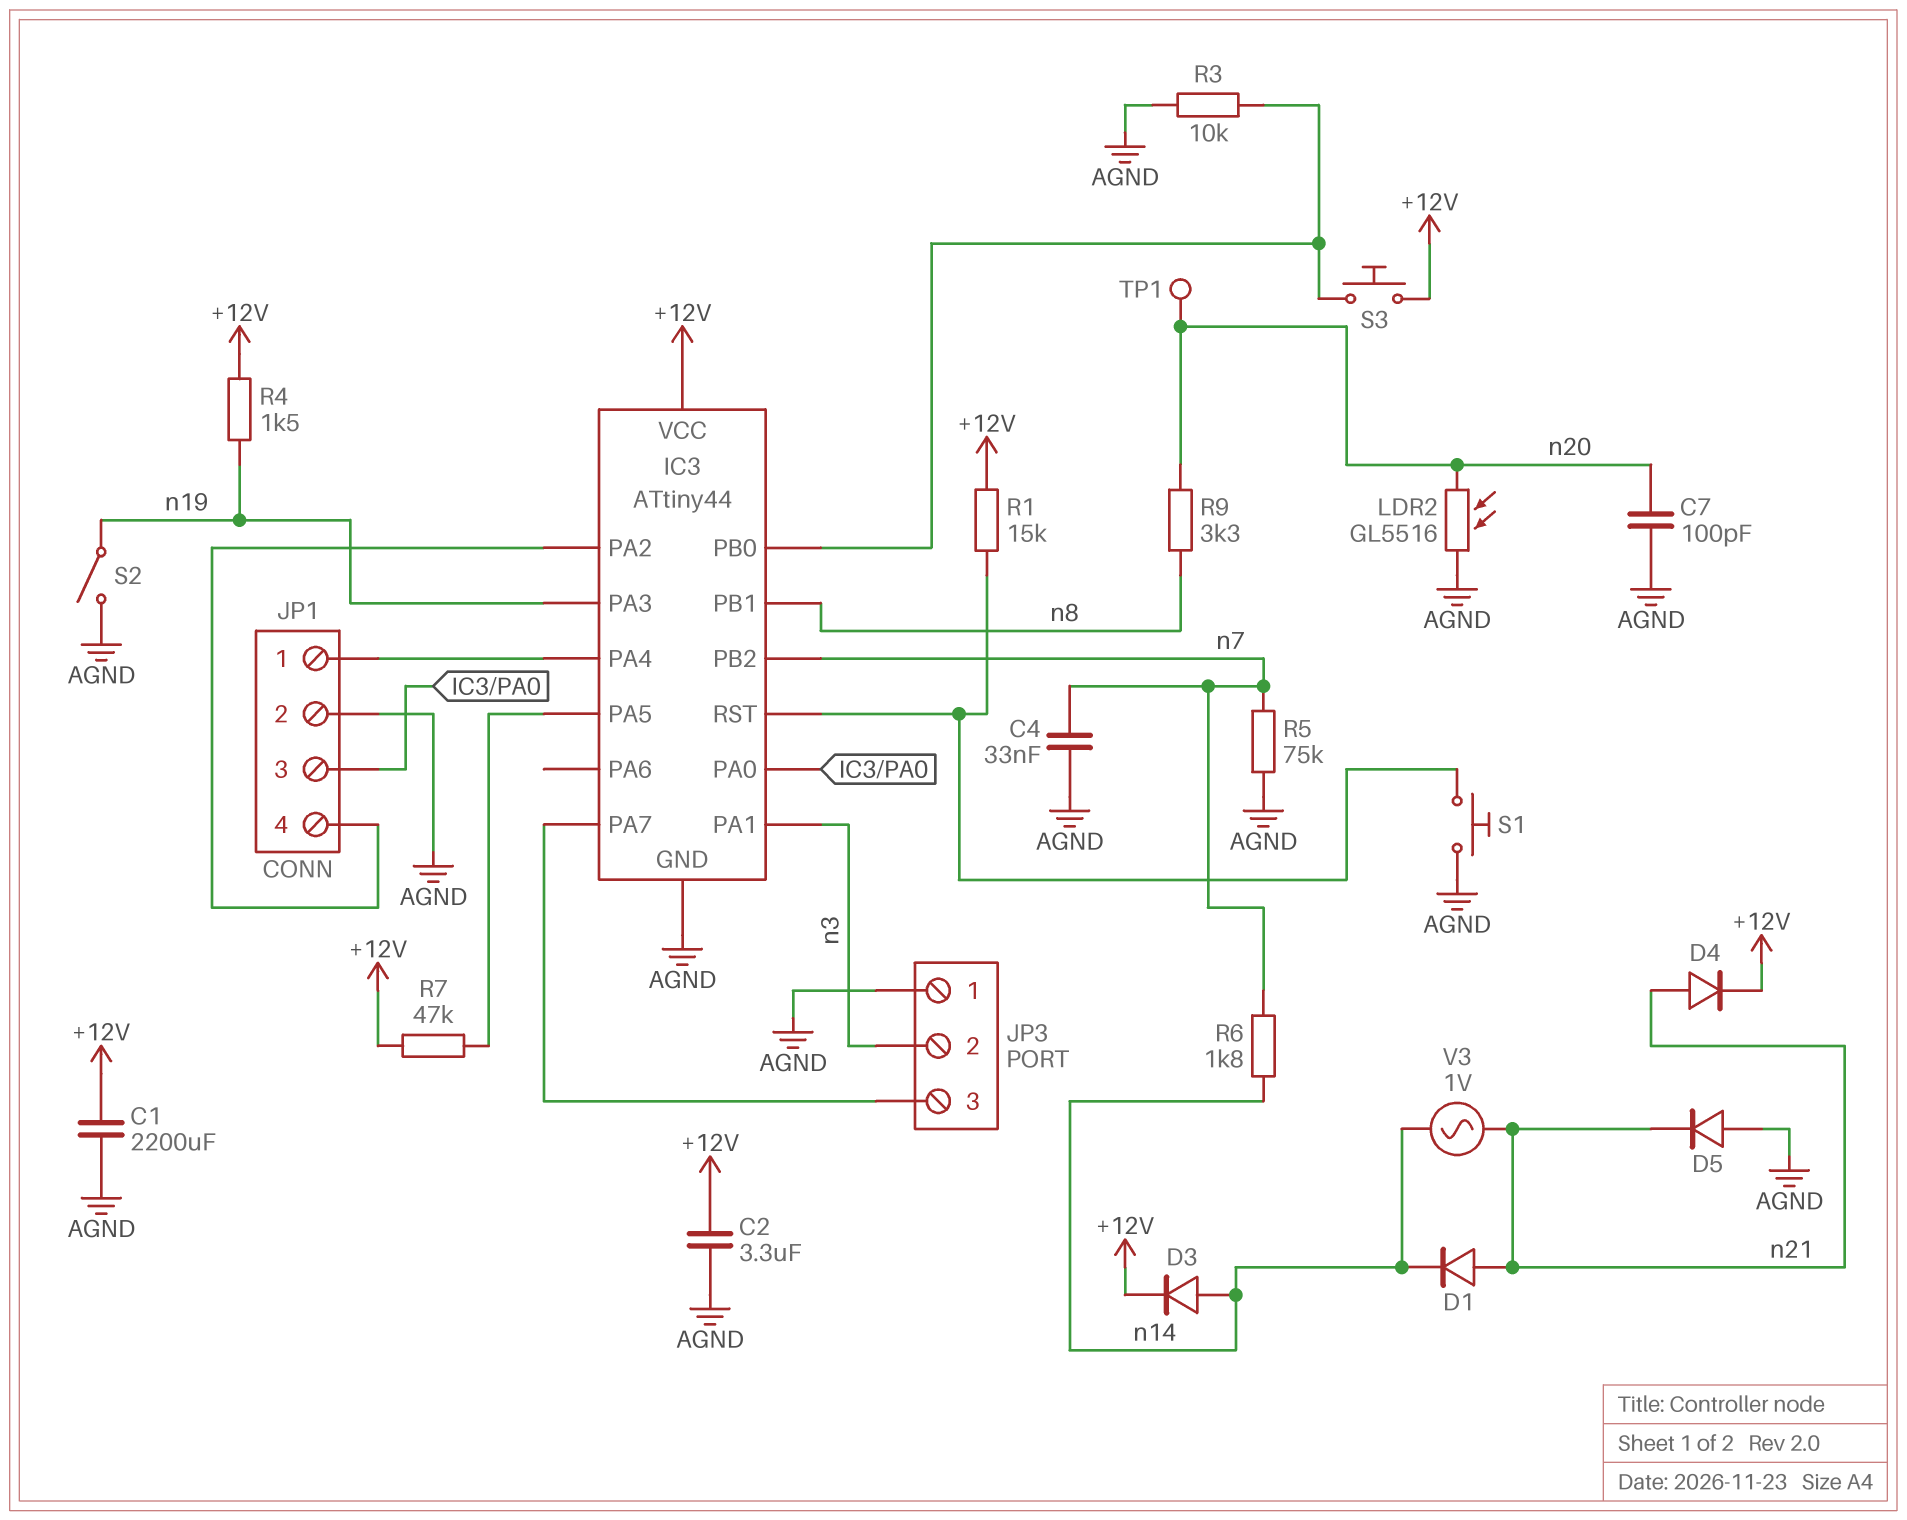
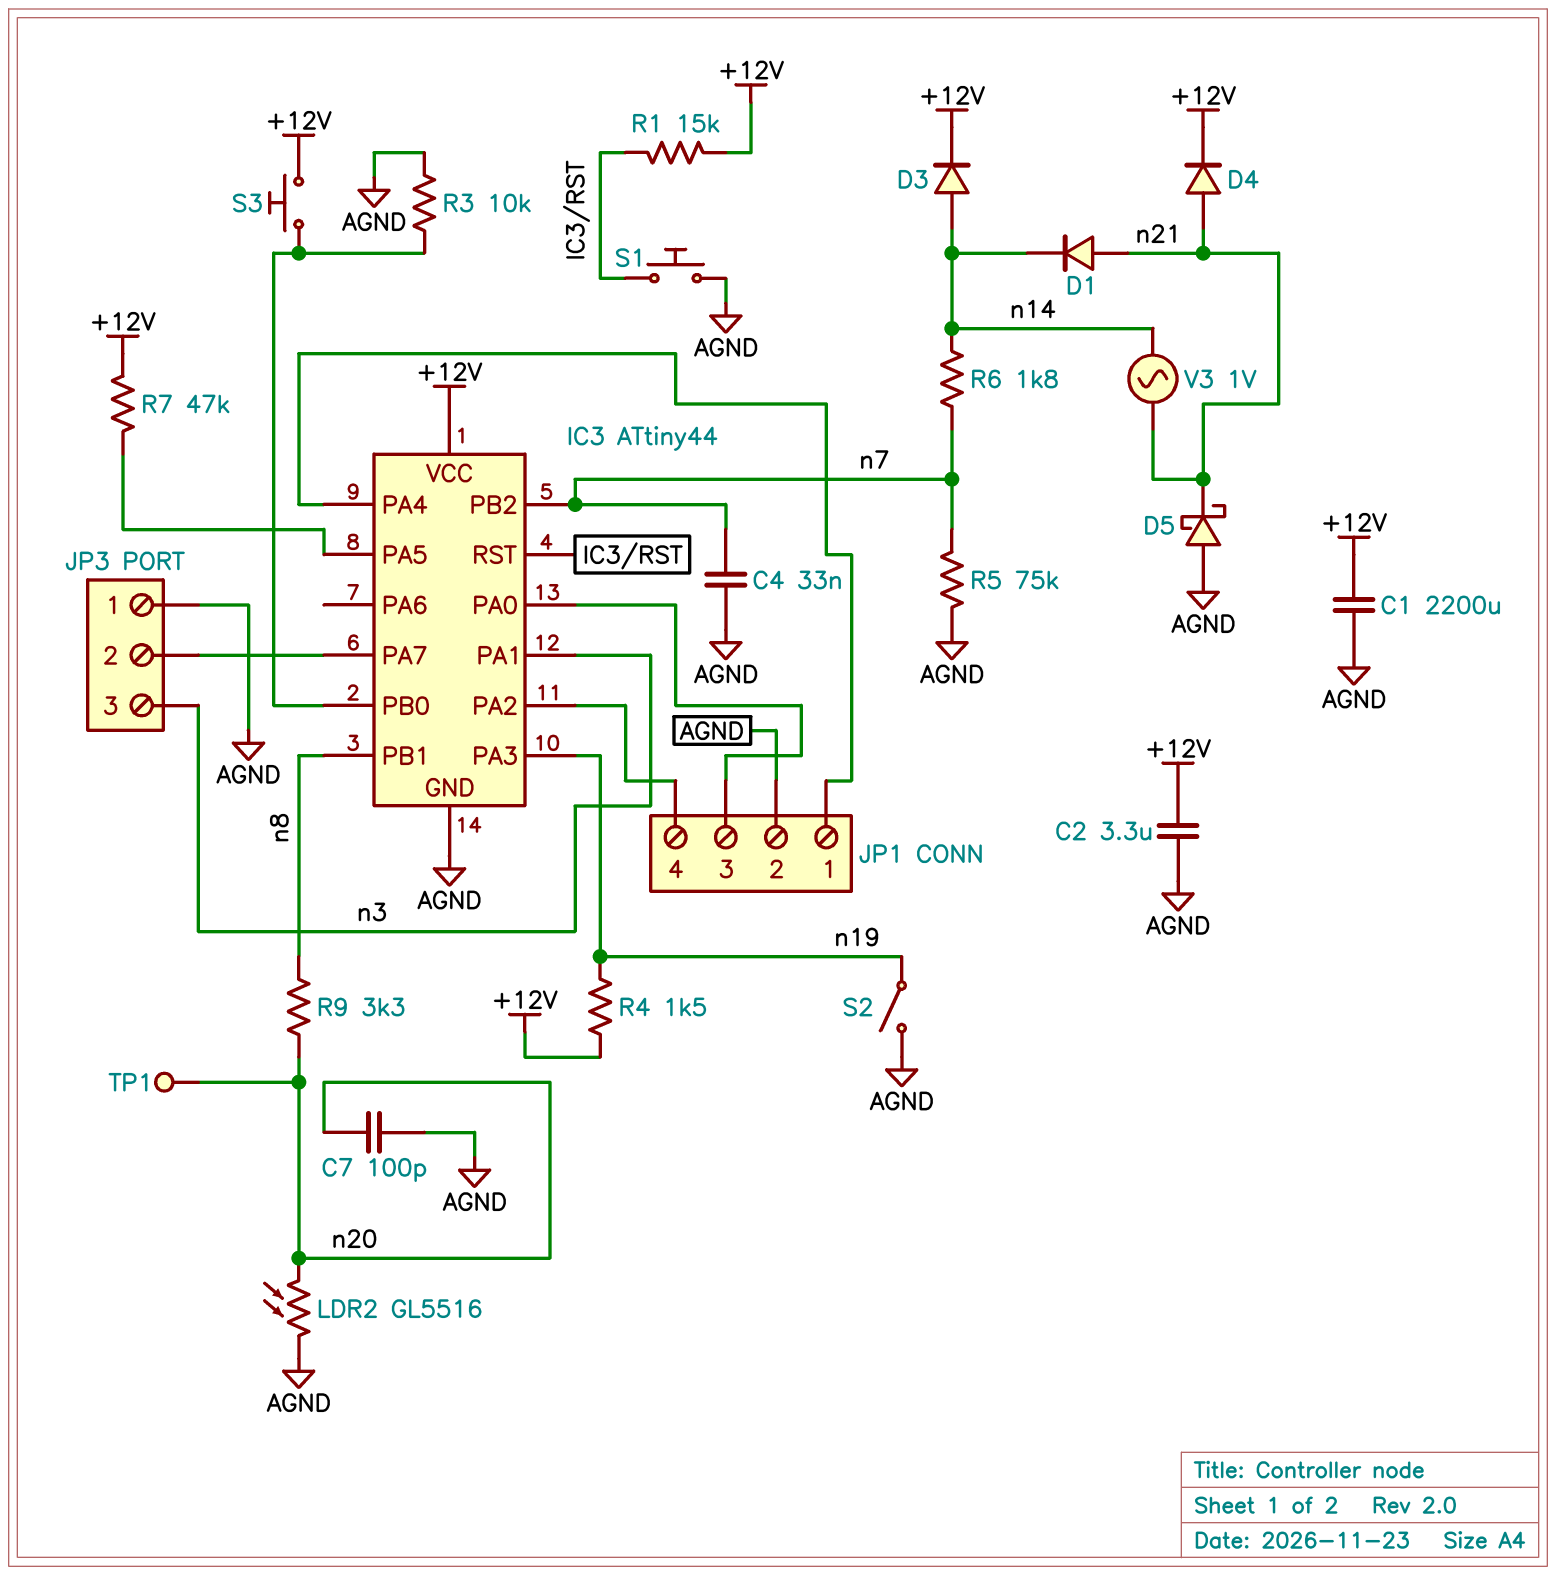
D5: diode (A AGND, K n21) -> schottky (A AGND, K n21)
JP3 pin 2: n3 -> IC3/PA7
JP3 pin 3: IC3/PA7 -> n3

